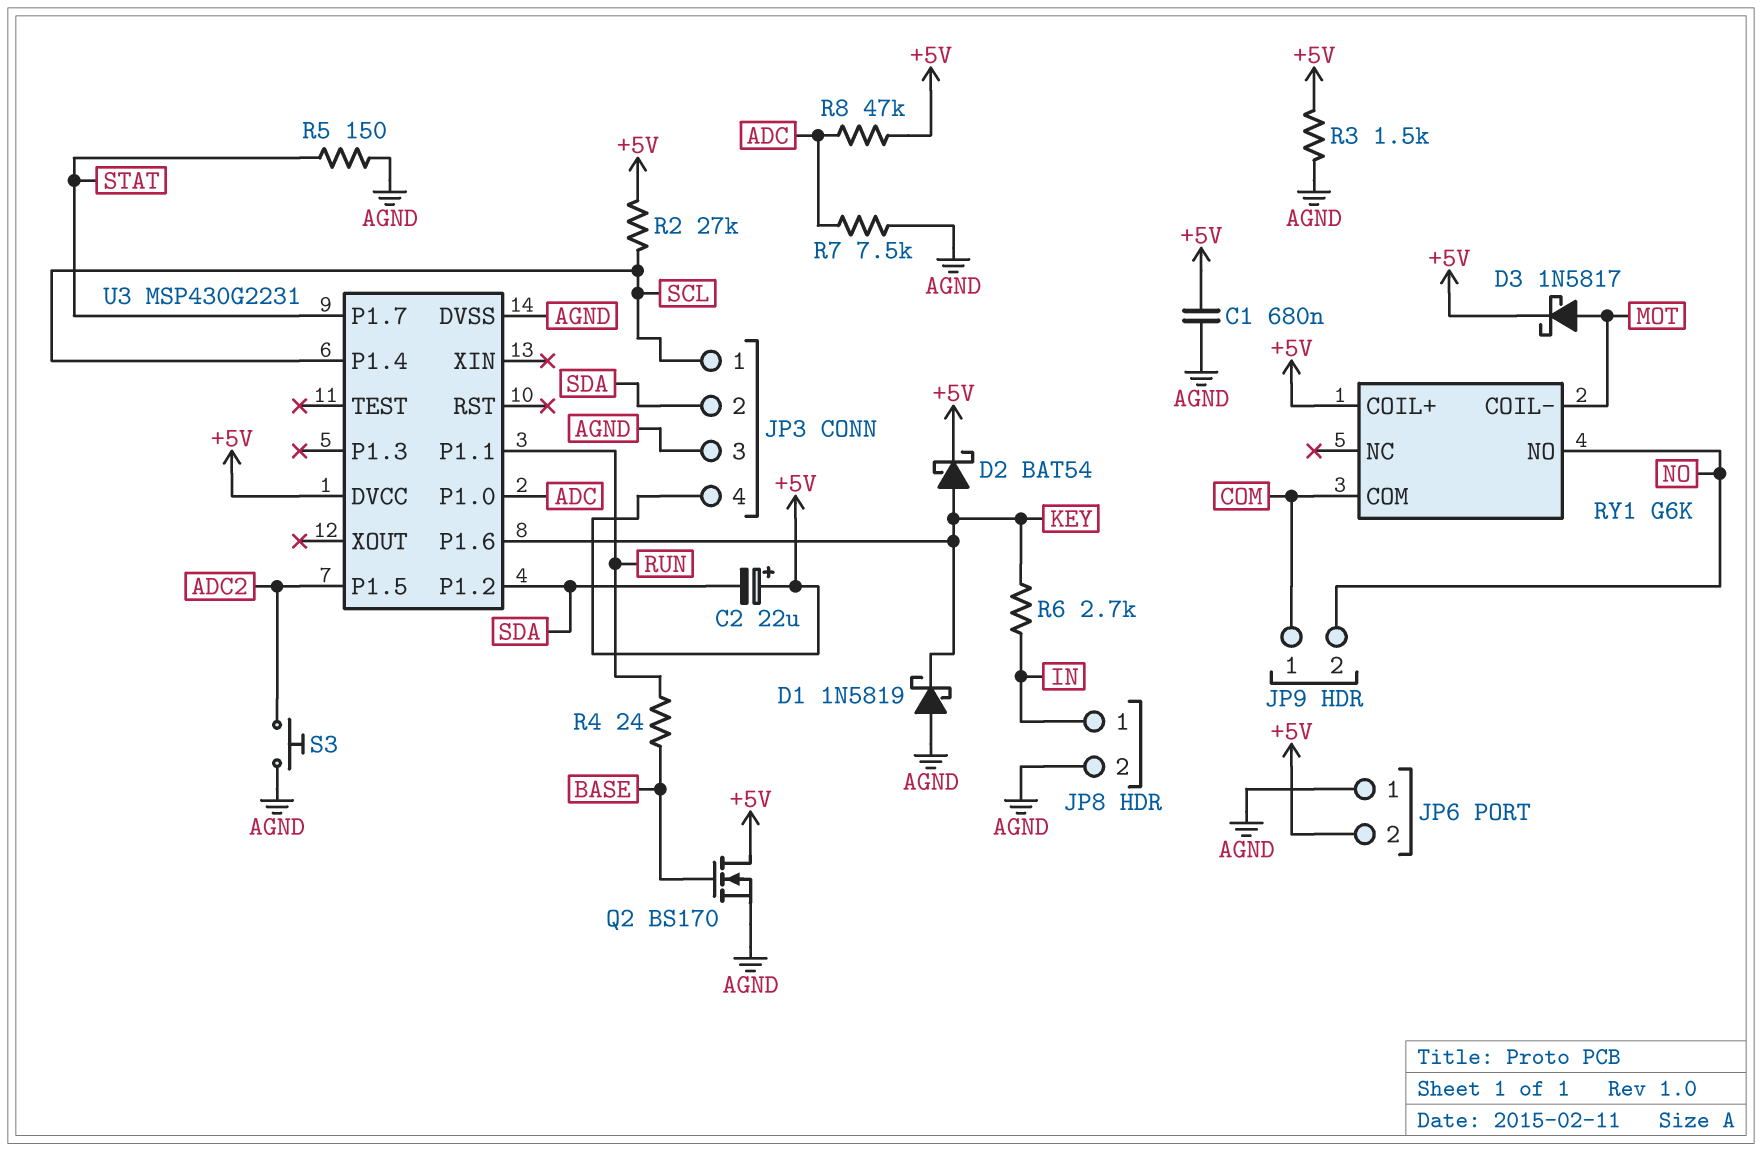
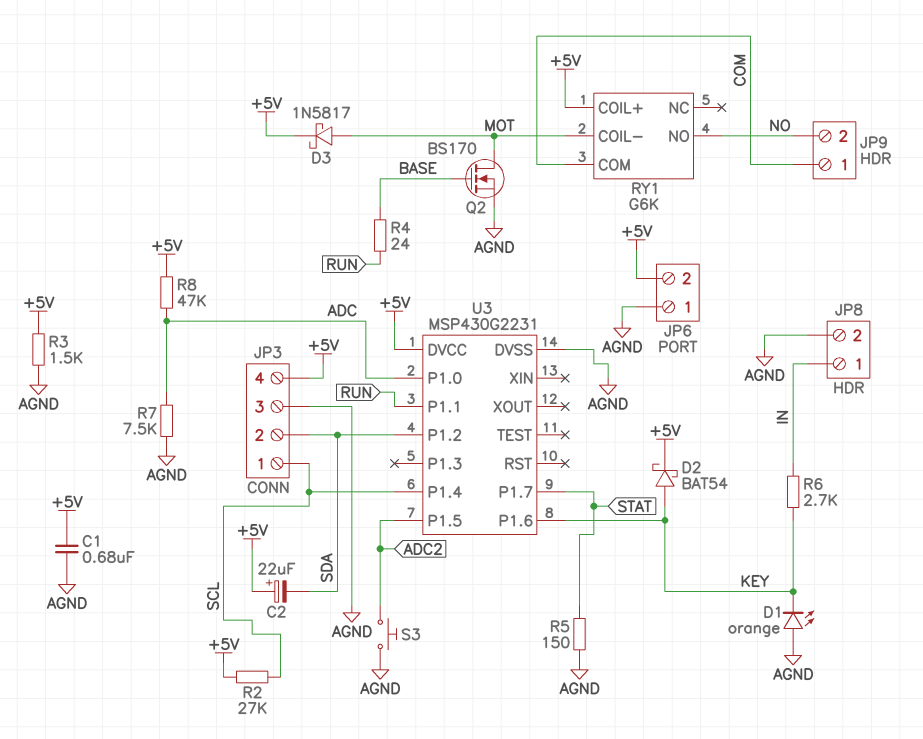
D1: schottky 1N5819 (A AGND, K KEY) -> LED orange (A AGND, K KEY)
Q2: NMOS BS170 (G BASE, D +5V, S AGND) -> NMOS BS170 (G BASE, D MOT, S AGND)

